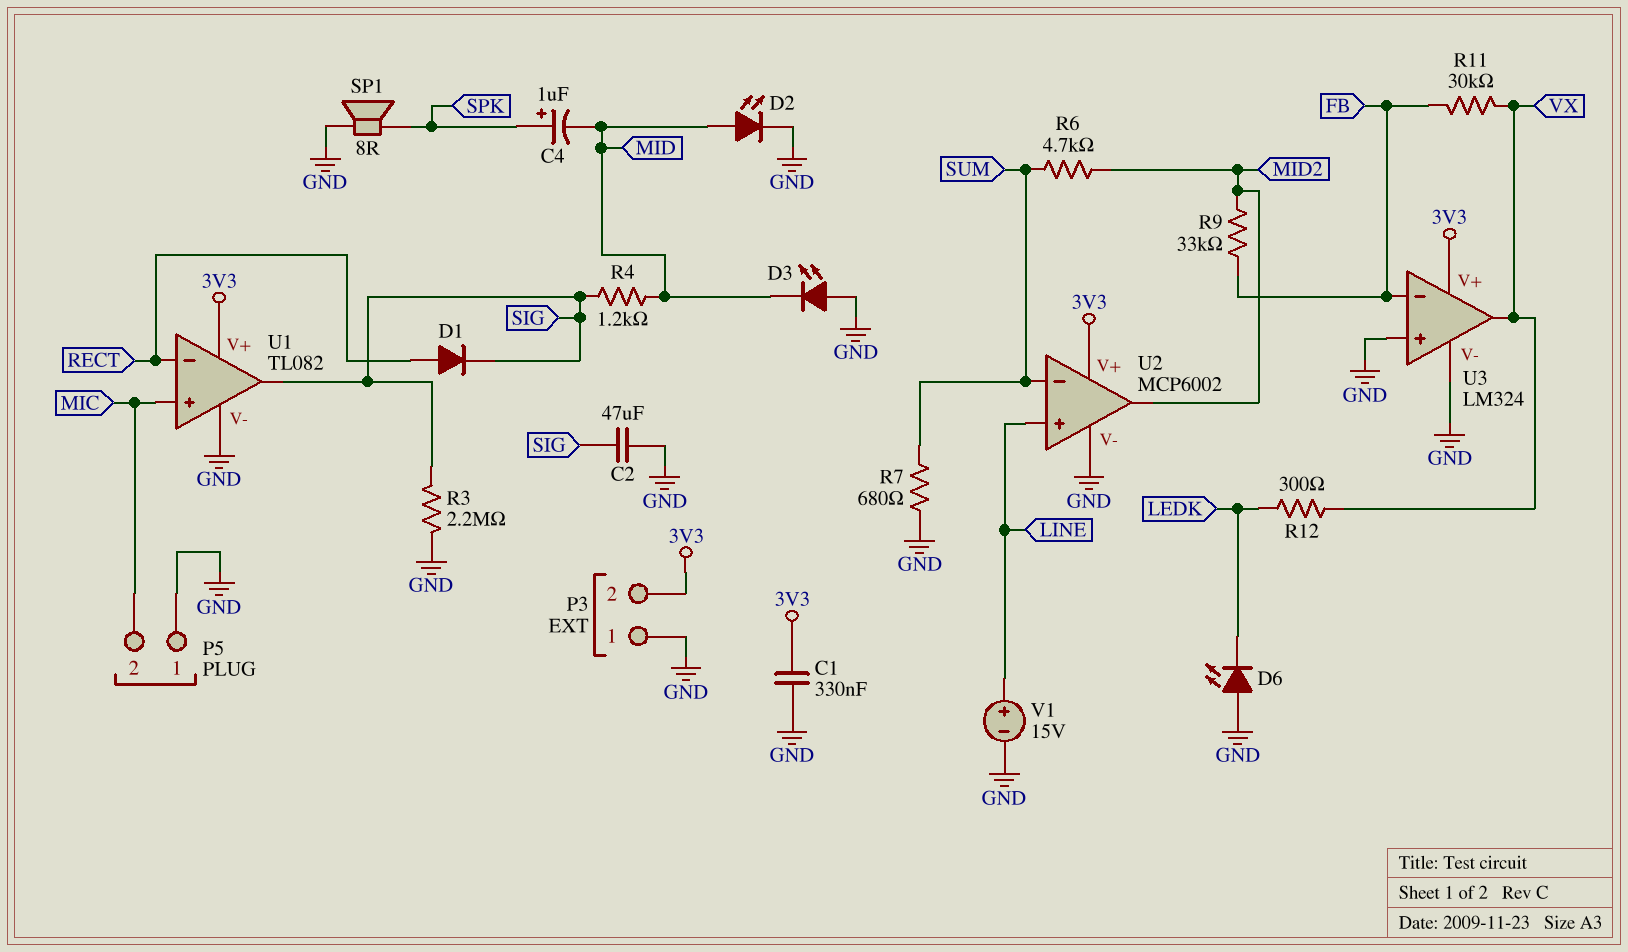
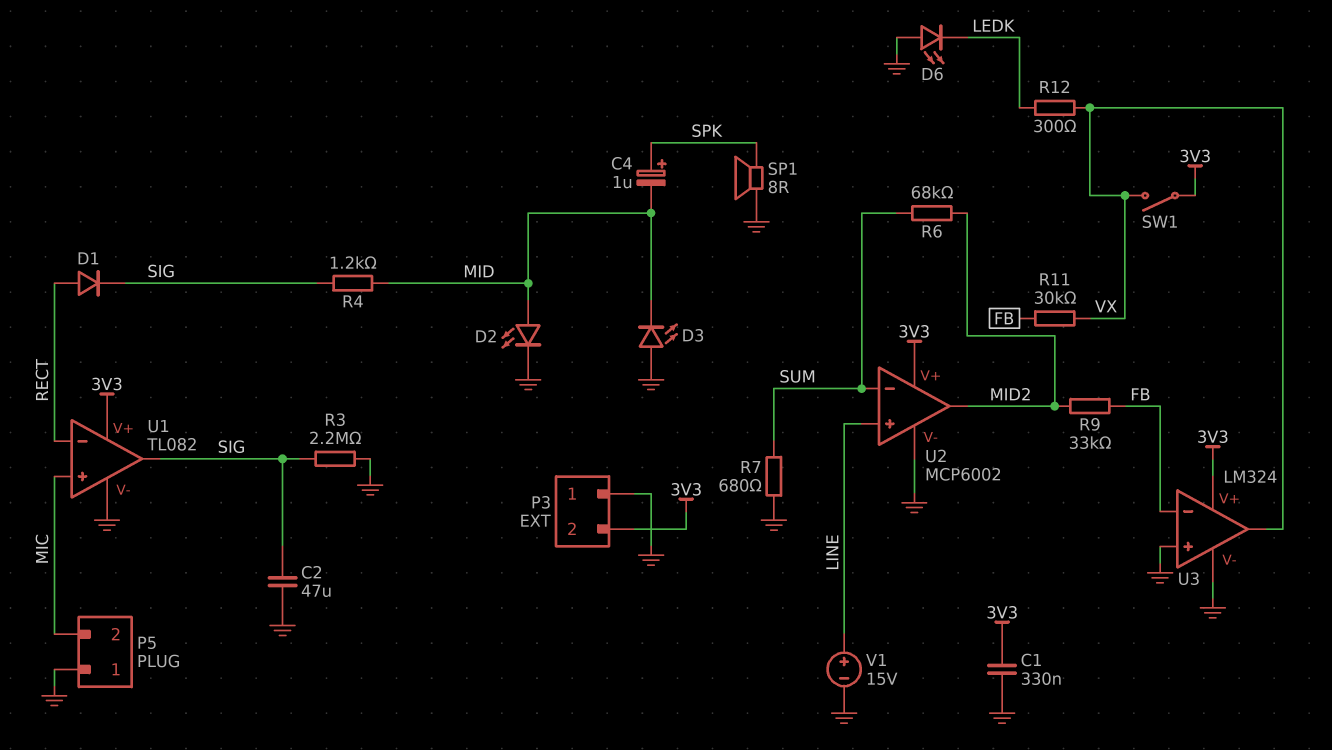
R6: 4.7k (MID2, SUM) -> 68k (MID2, SUM)
SW1: none -> switch (3V3, VX)

